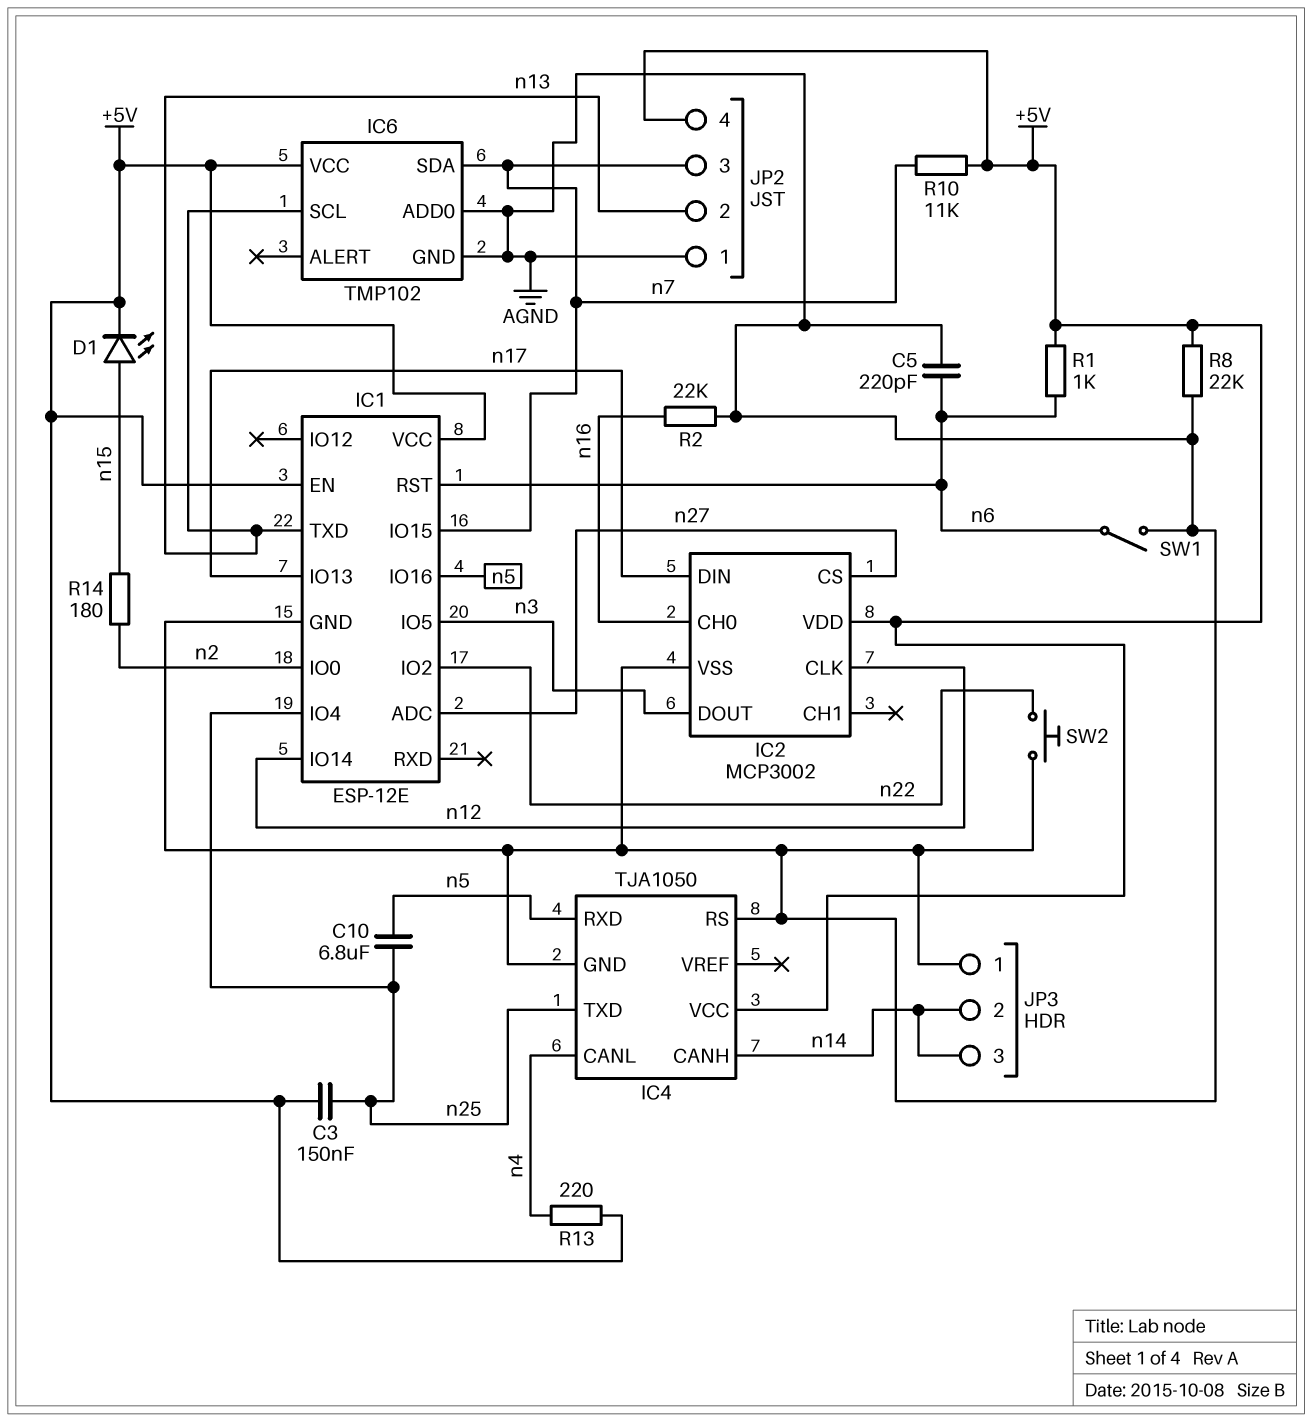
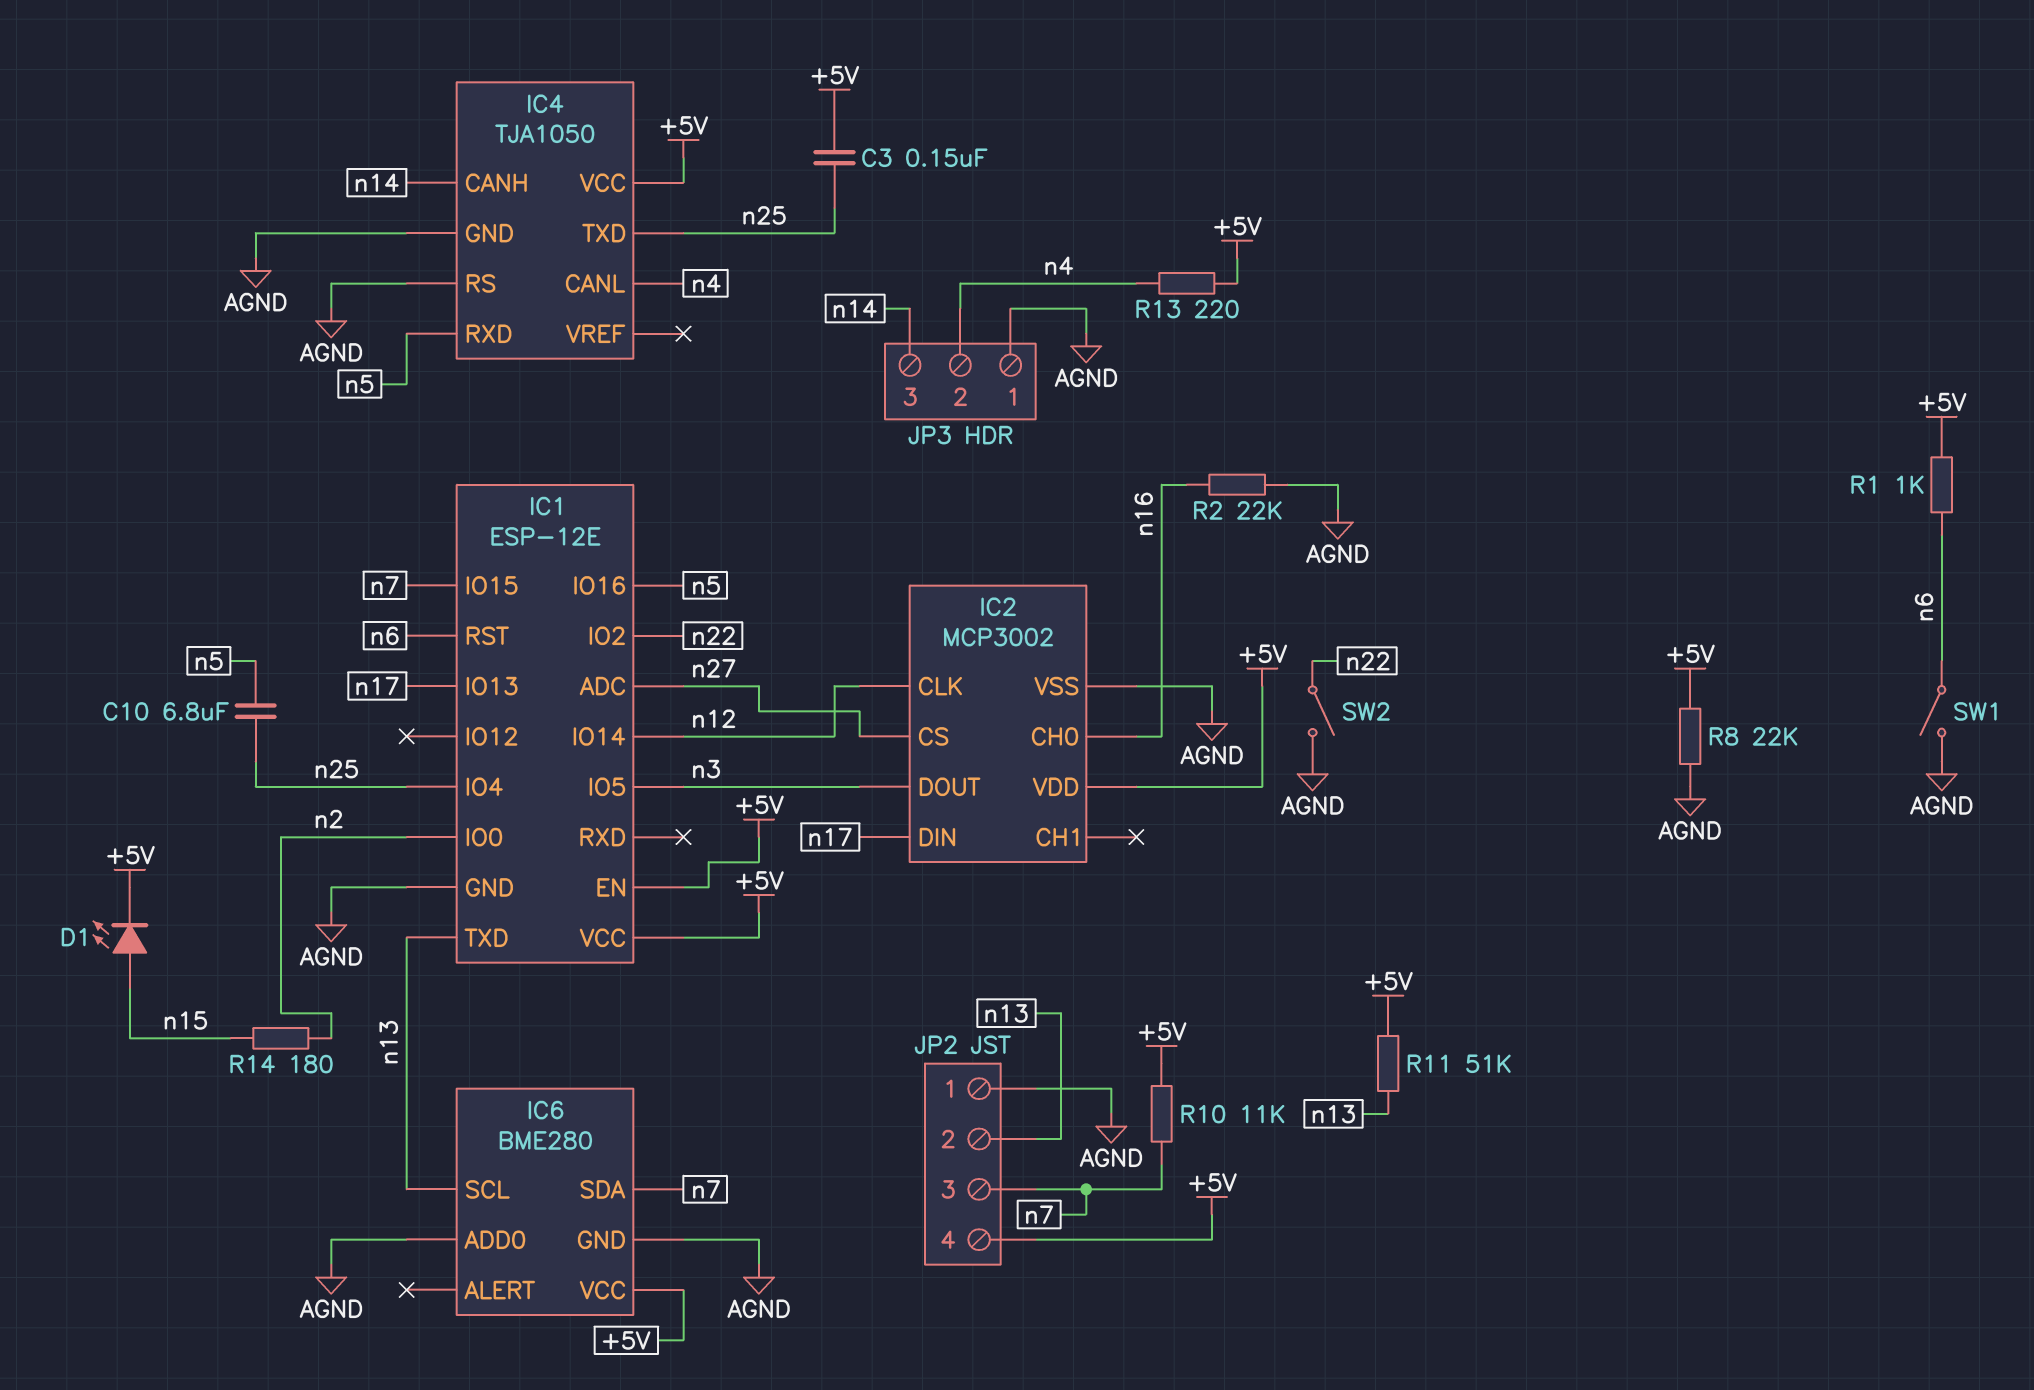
C5: 220pF (AGND, n6) -> none
IC6: TMP102 -> BME280
JP3 pin 2: n14 -> n4
R11: none -> 51k (+5V, n13)
SW2: button (AGND, n22) -> switch (AGND, n22)

